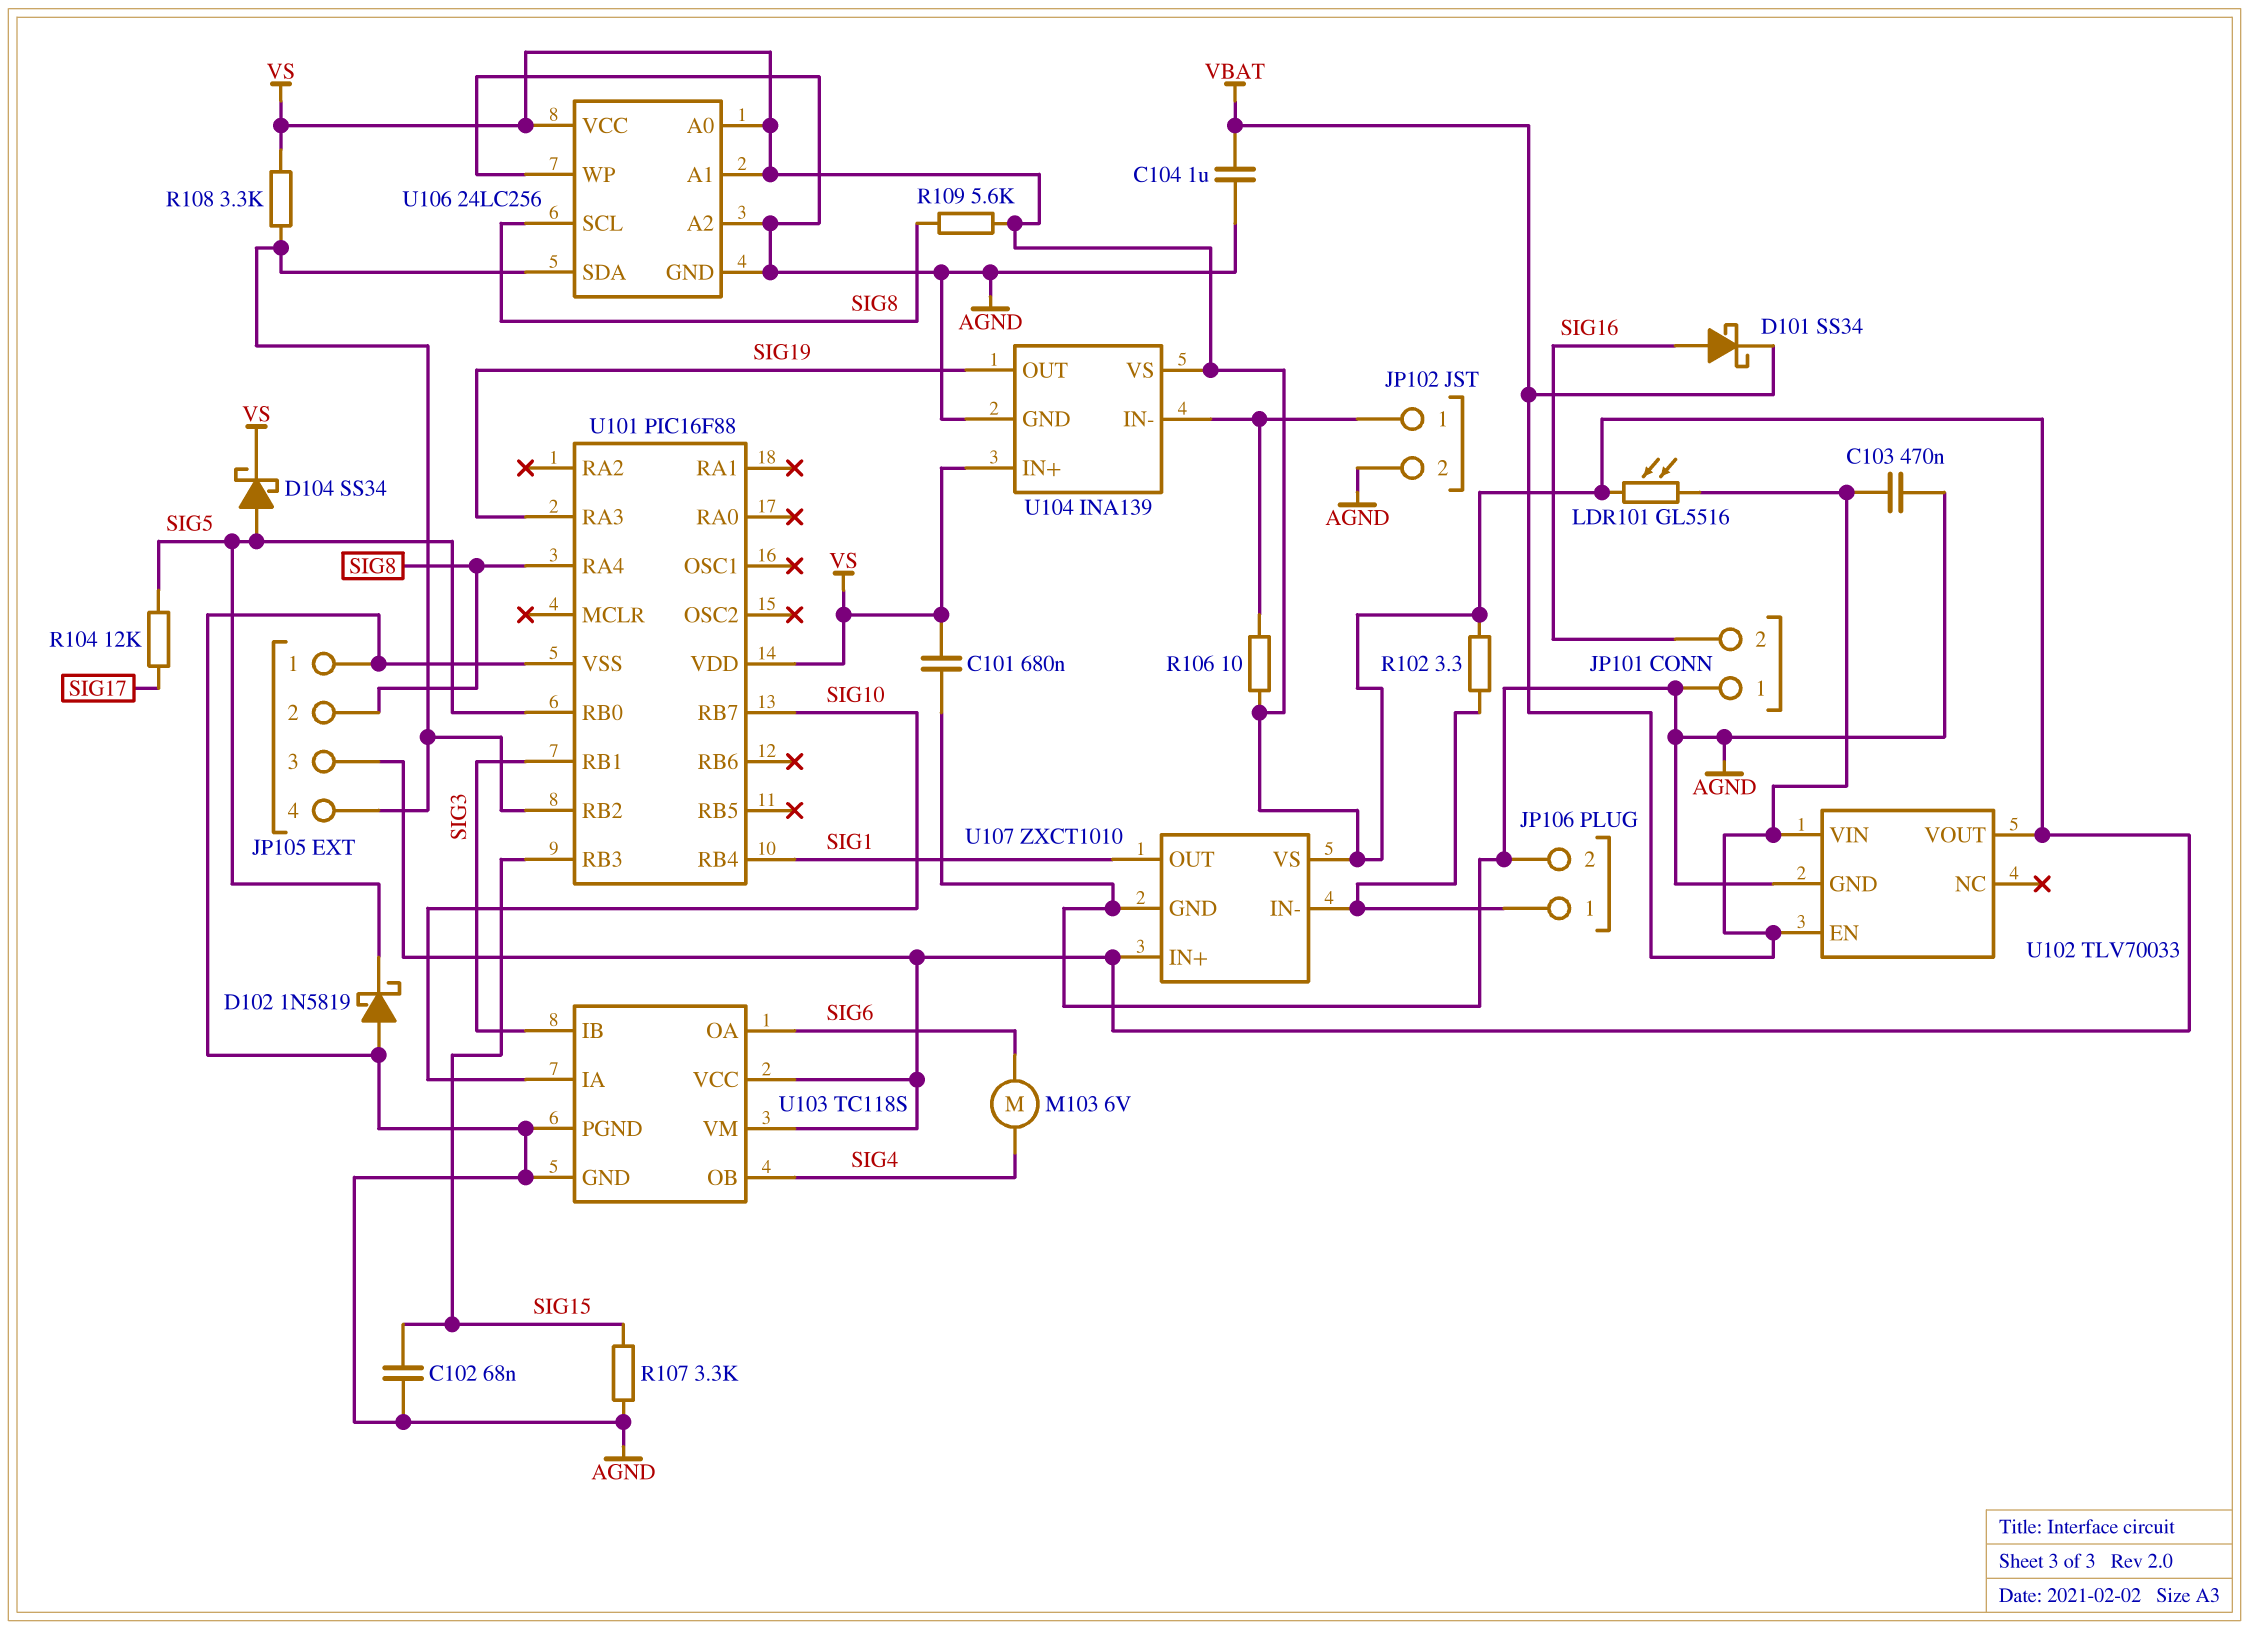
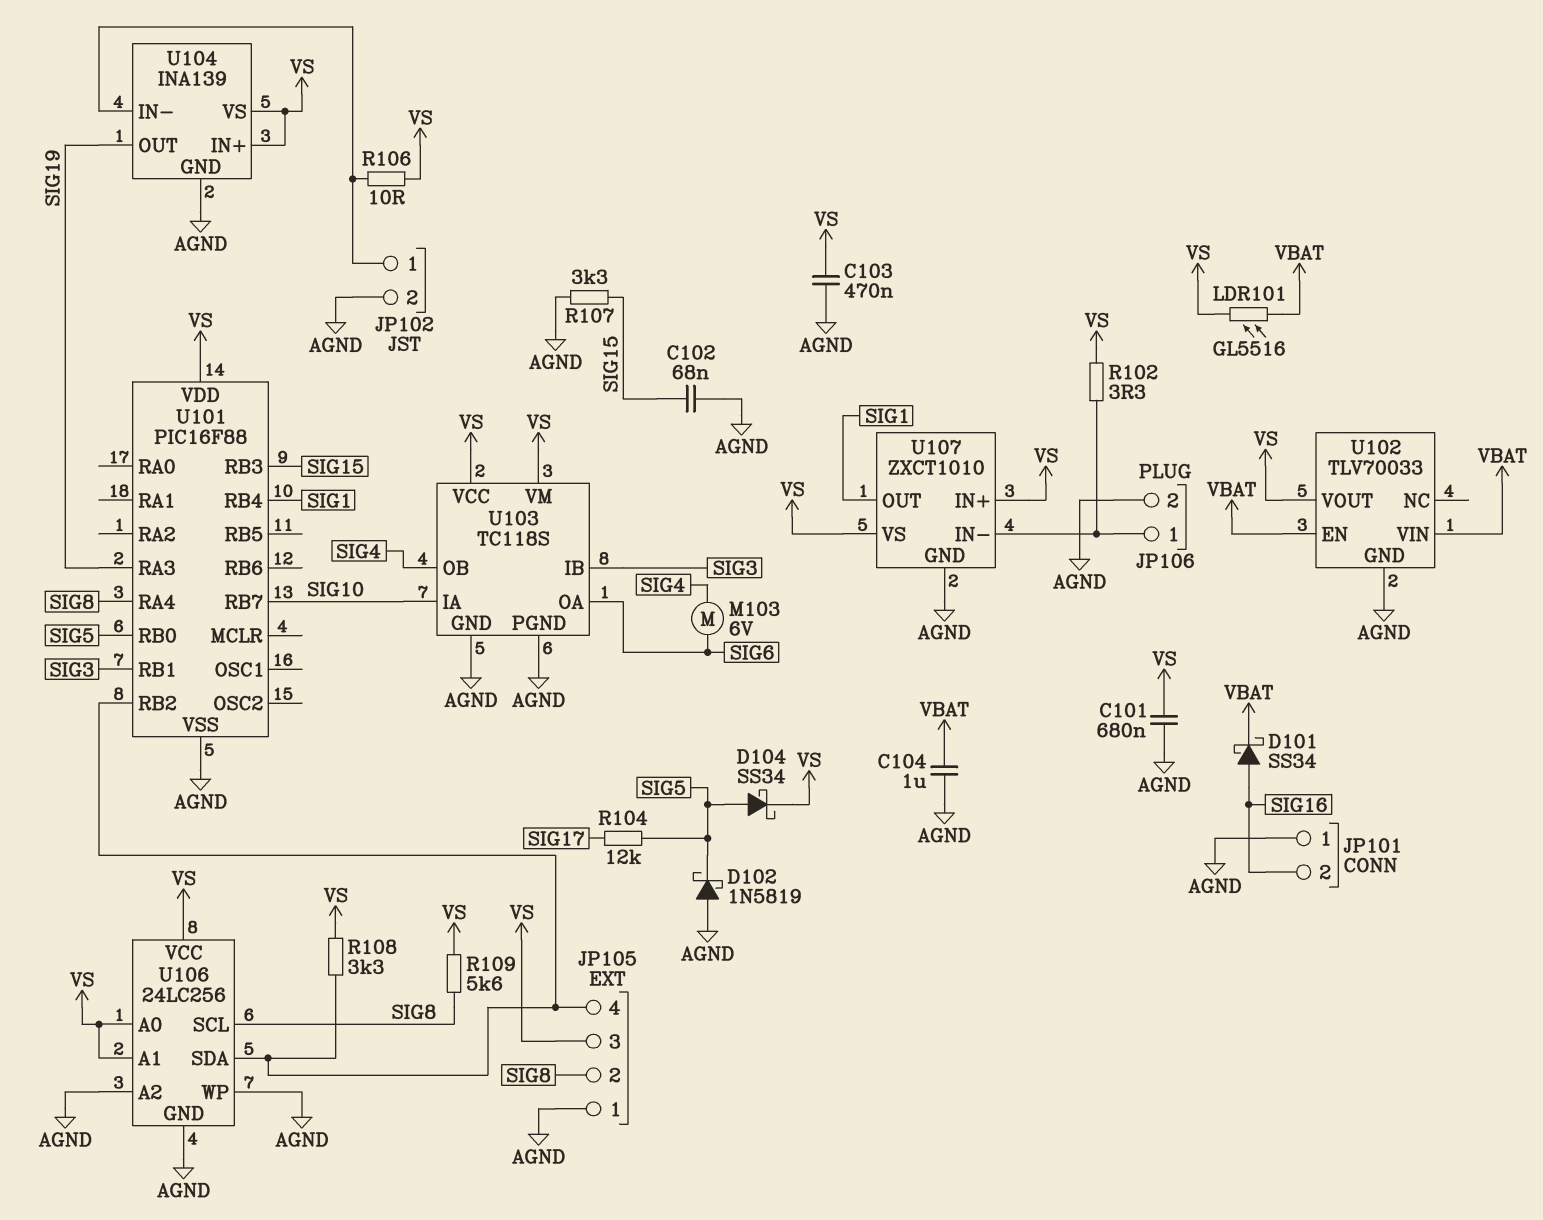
C103: 470nF (AGND, VBAT) -> 470nF (AGND, VS)

